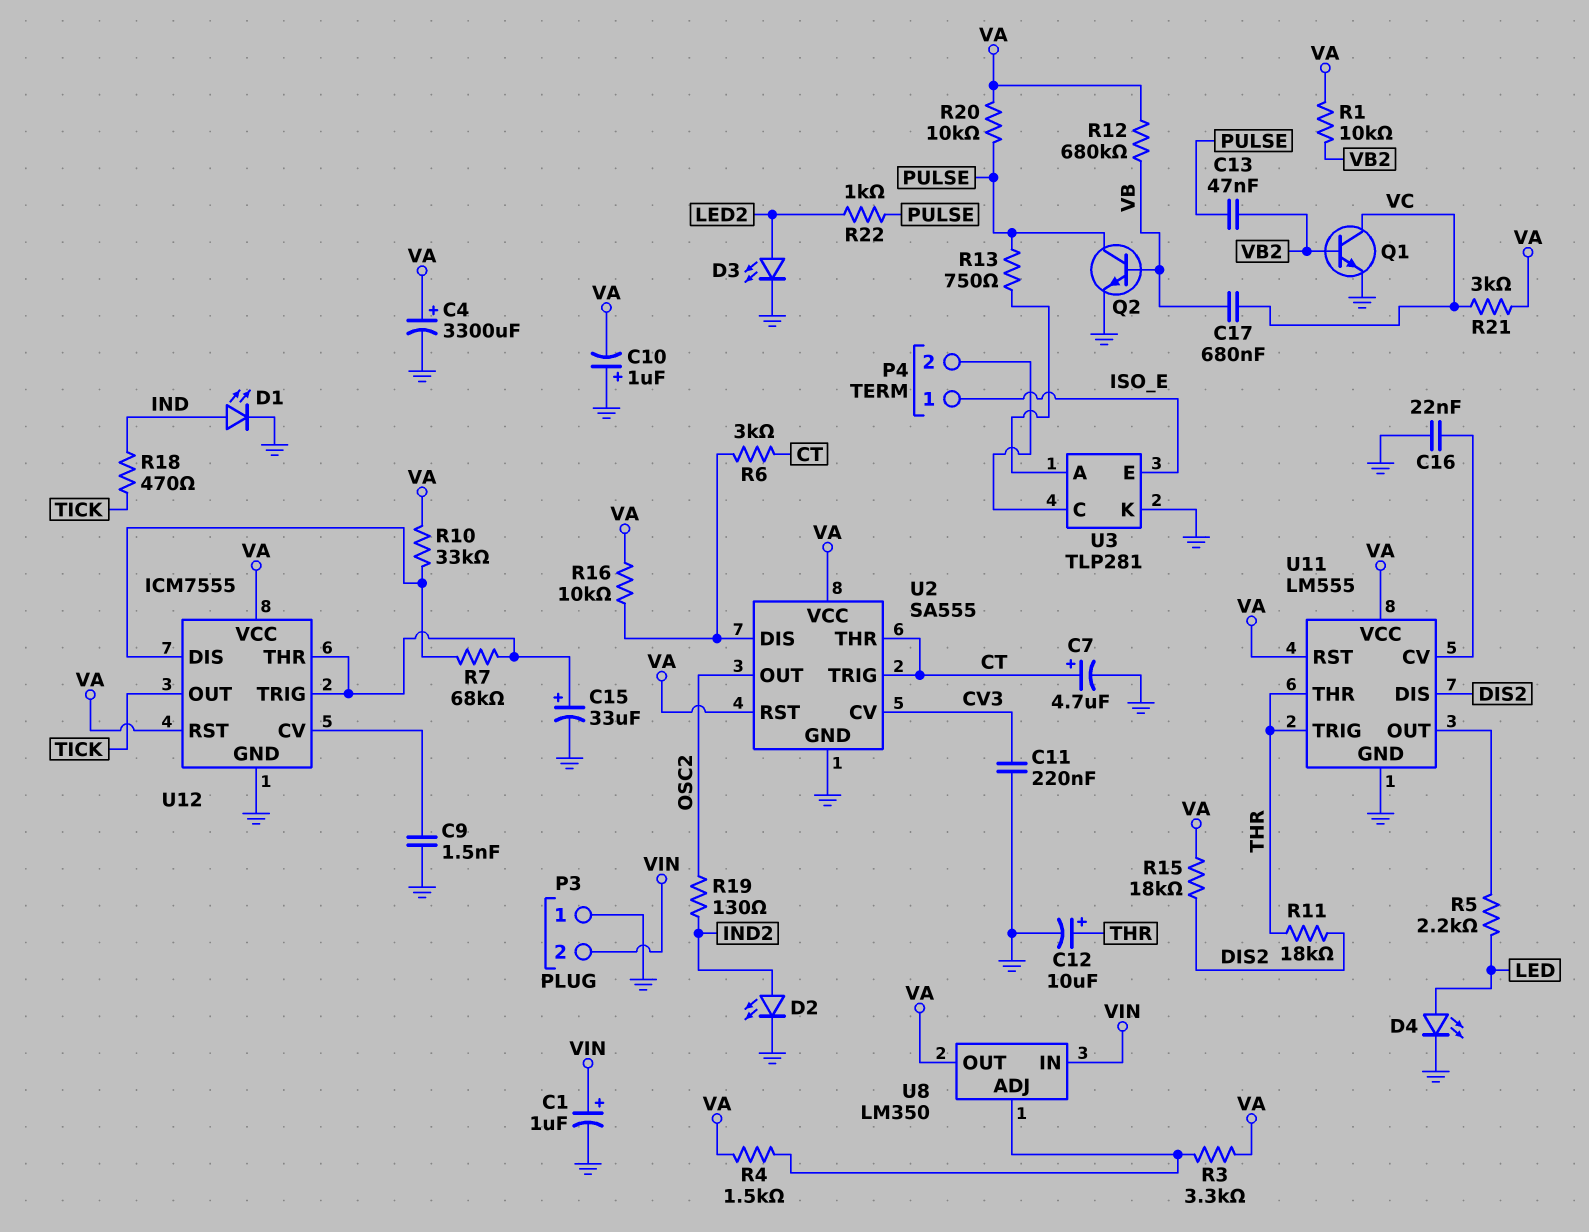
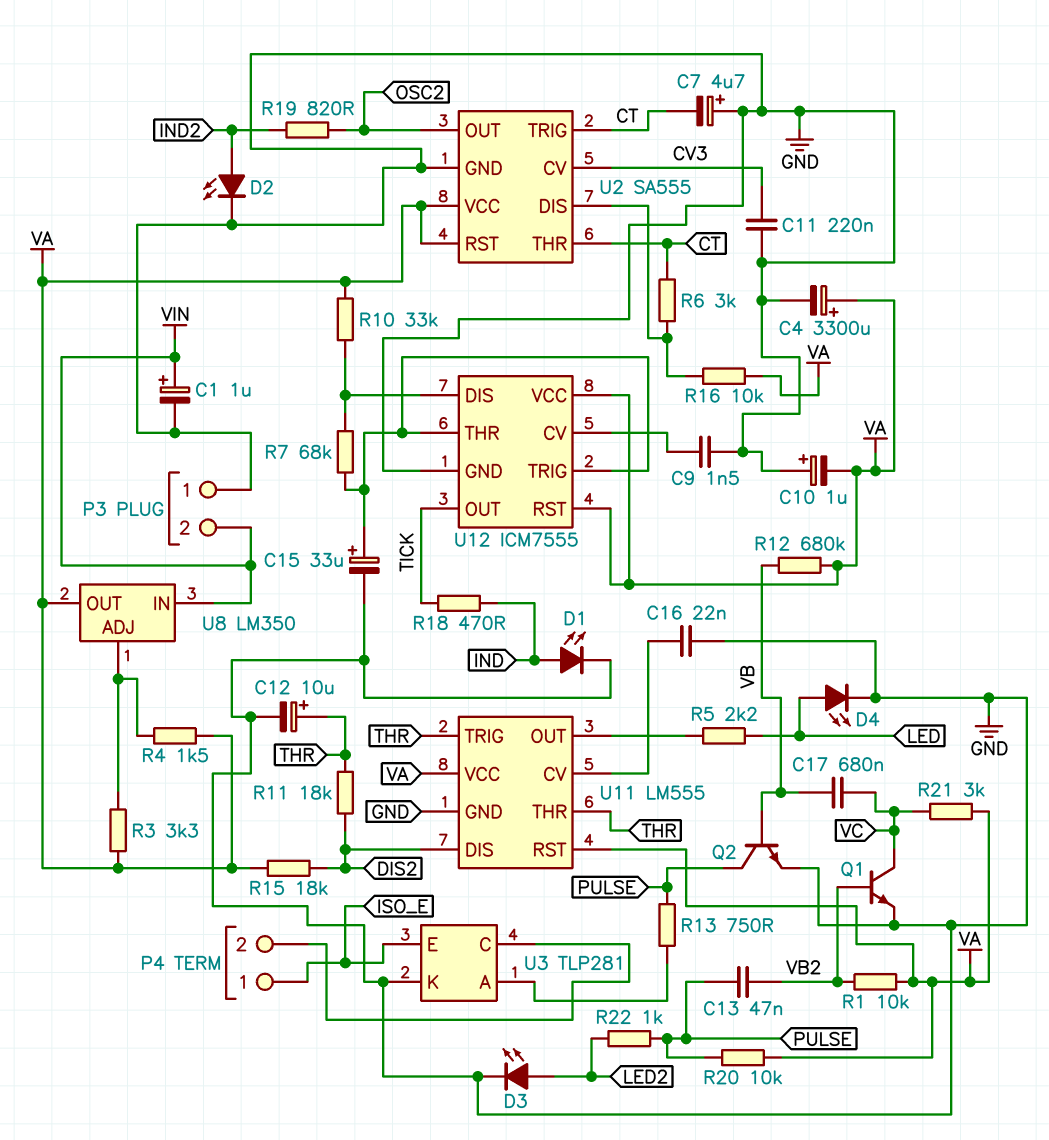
C7: 4.7uF (plus CT, minus GND) -> 4.7uF (plus GND, minus CT)
R19: 130 (IND2, OSC2) -> 820 (IND2, OSC2)

